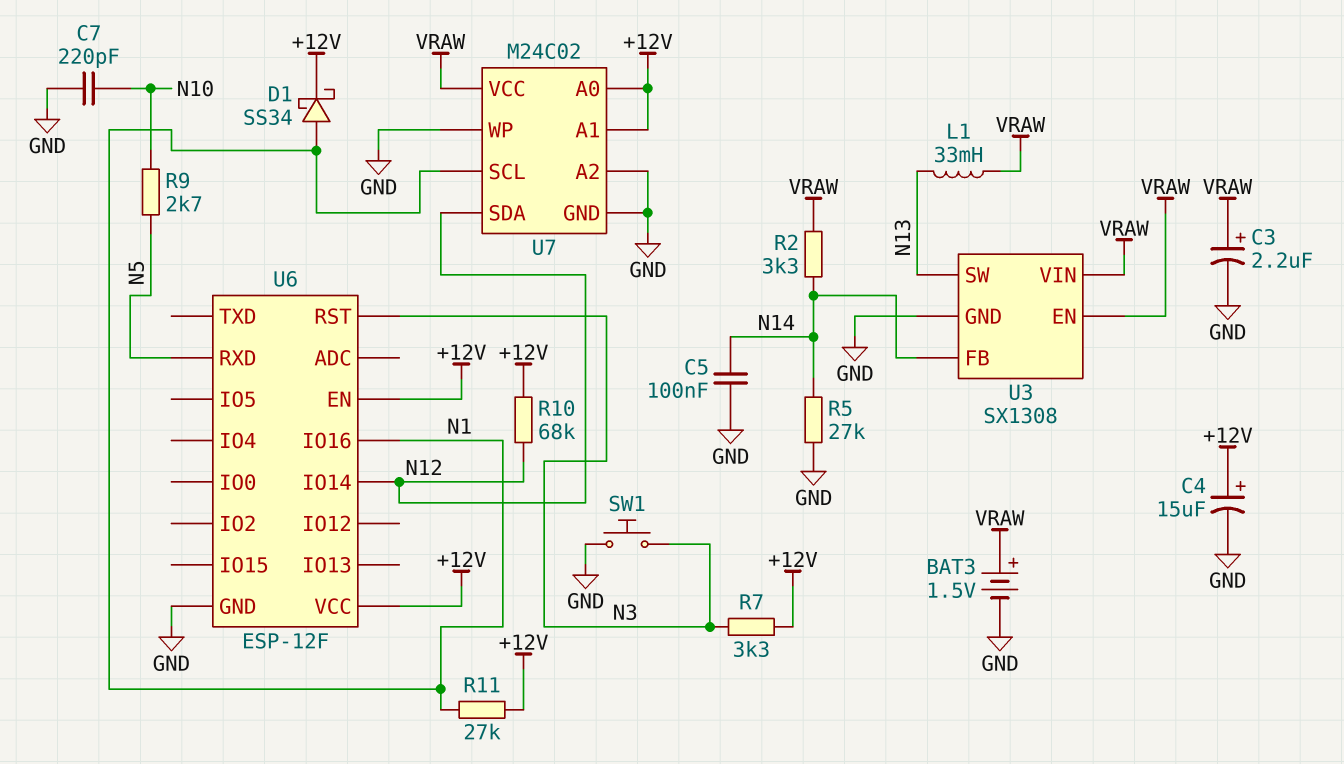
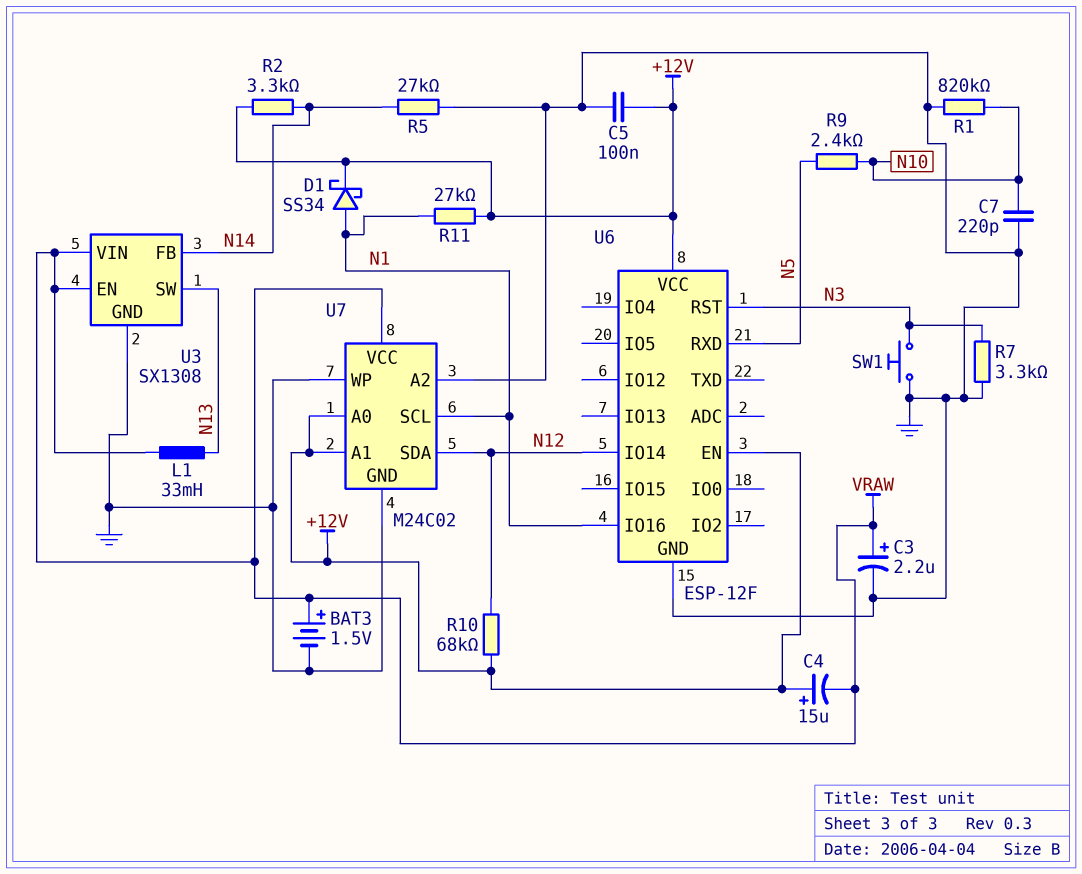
C4: 15uF (plus +12V, minus GND) -> 15uF (plus +12V, minus VRAW)
C5: 100nF (GND, N14) -> 100nF (+12V, GND)
R1: none -> 820k (GND, N10)
R2: 3.3k (N14, VRAW) -> 3.3k (+12V, N14)
R7: 3.3k (+12V, N3) -> 3.3k (GND, N3)
R9: 2.7k (N5, N10) -> 2.4k (N5, N10)

